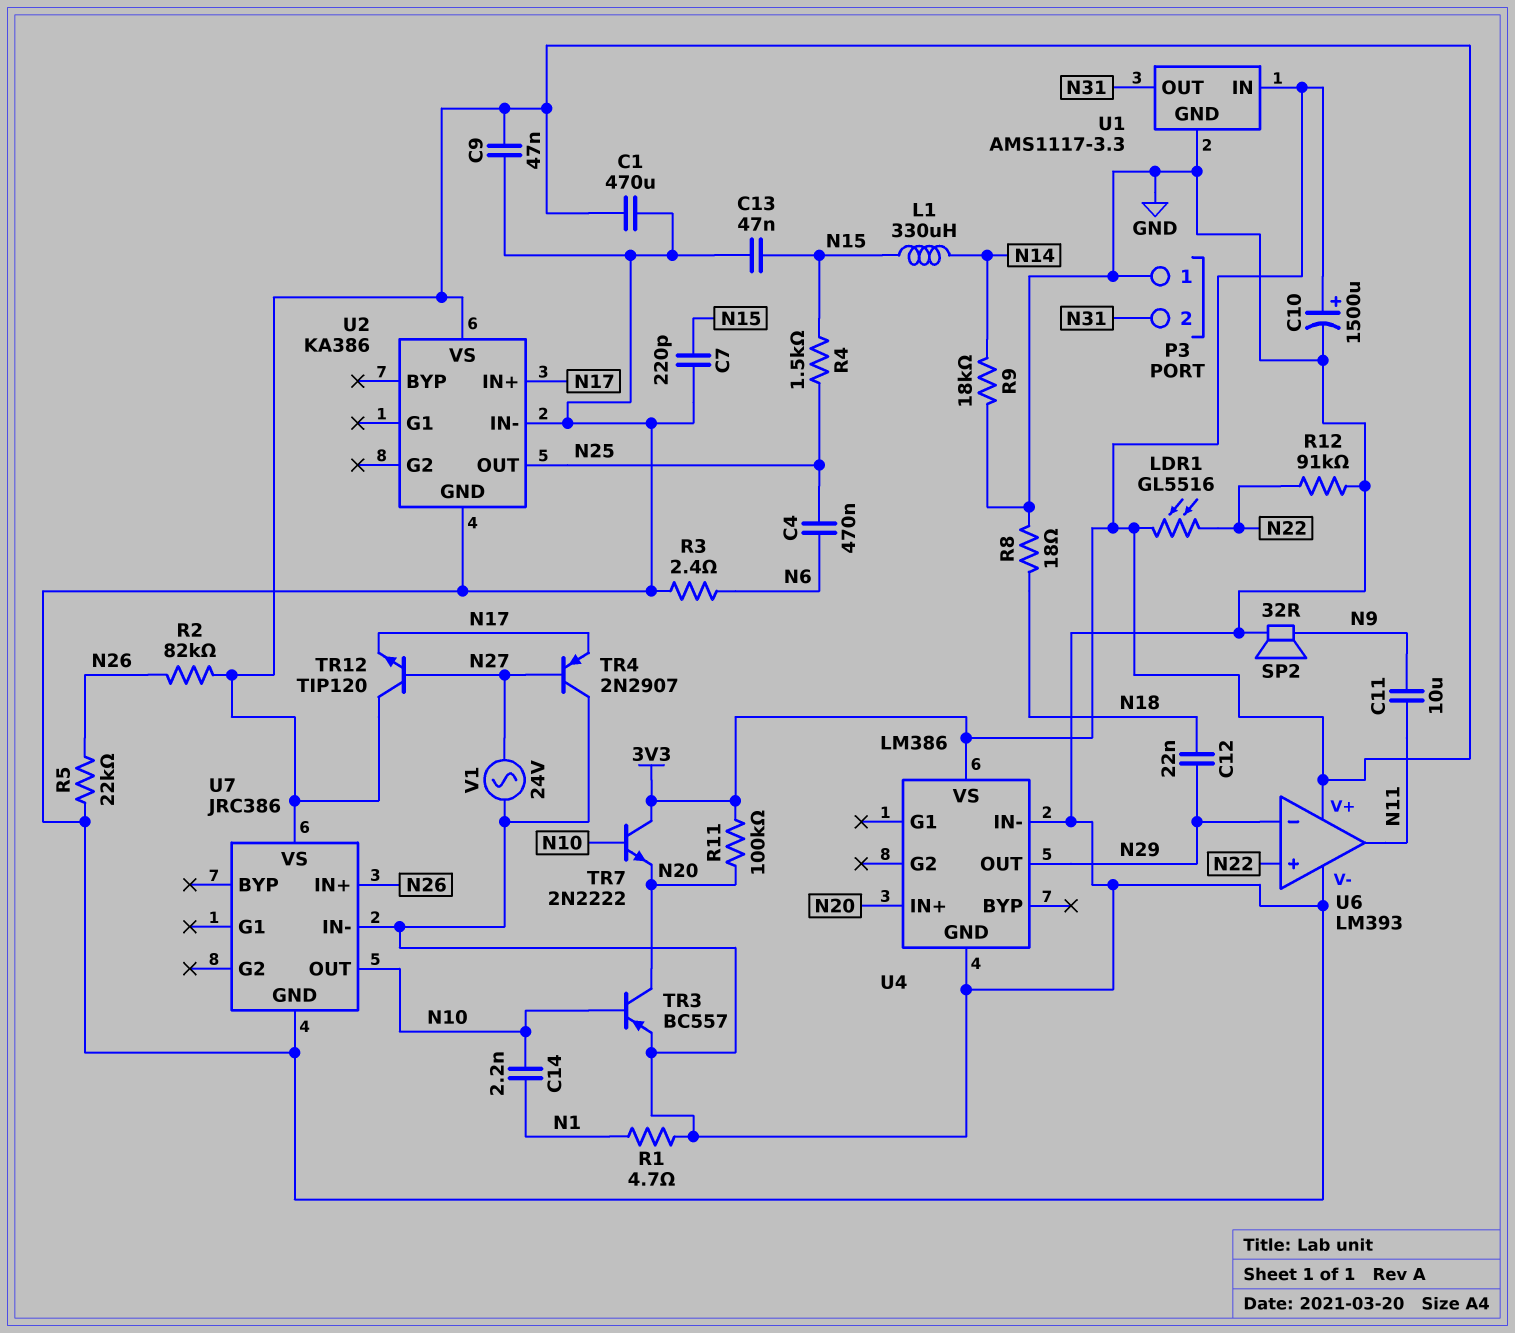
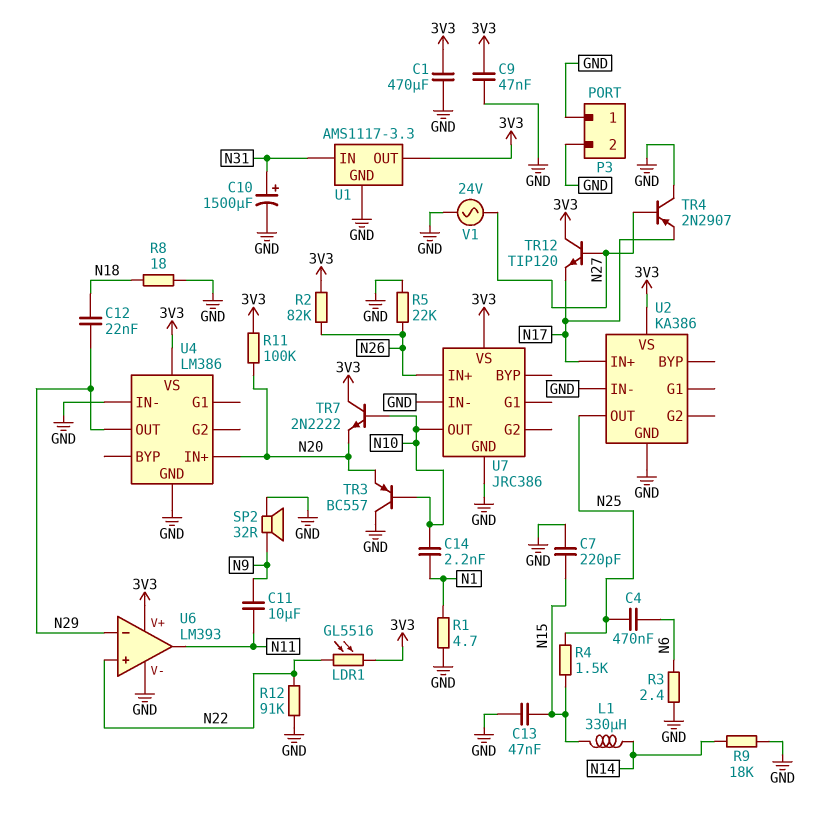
C10: 1500uF (plus 3V3, minus GND) -> 1500uF (plus N31, minus GND)
P3 pin 2: N31 -> GND
TR3: PNP BC557 (B N10, C N20, E GND) -> PNP BC557 (B N10, C GND, E N20)
U1 pin IN: 3V3 -> N31
U1 pin OUT: N31 -> 3V3

